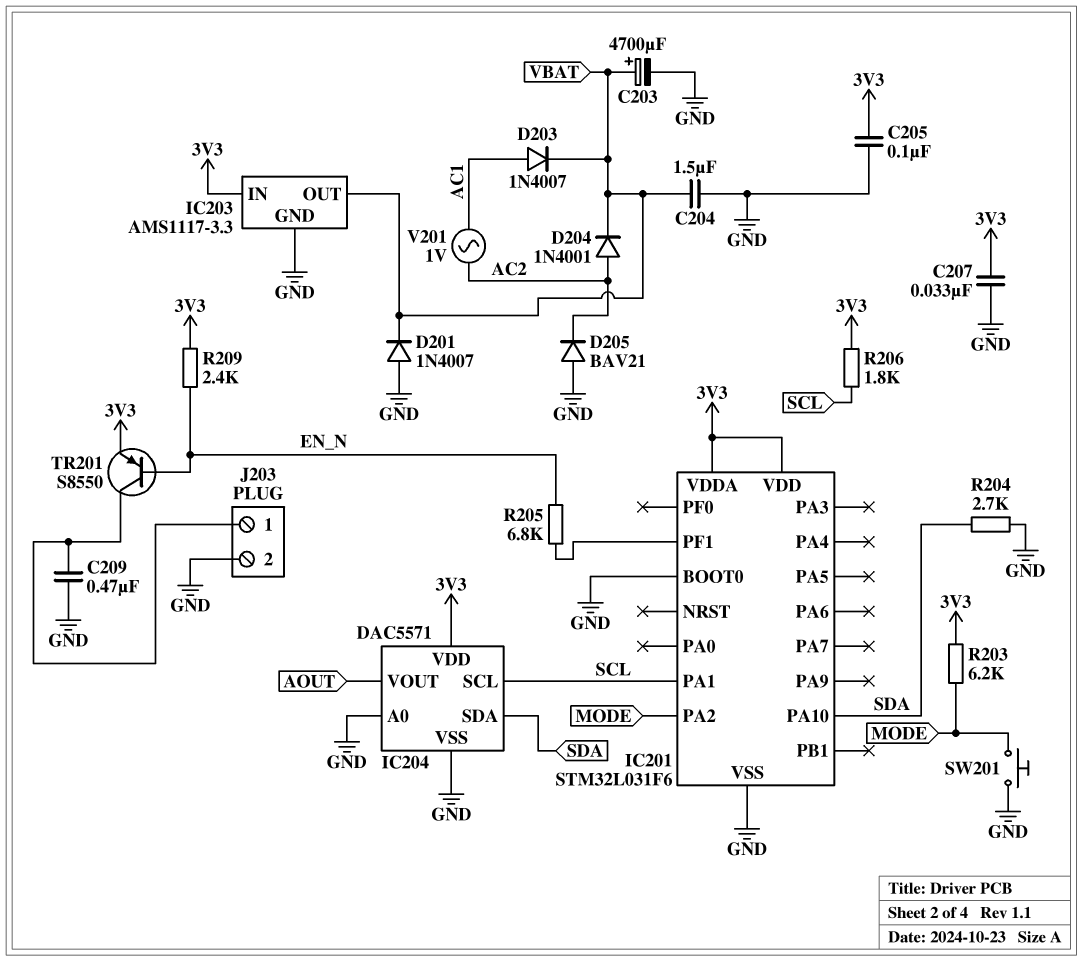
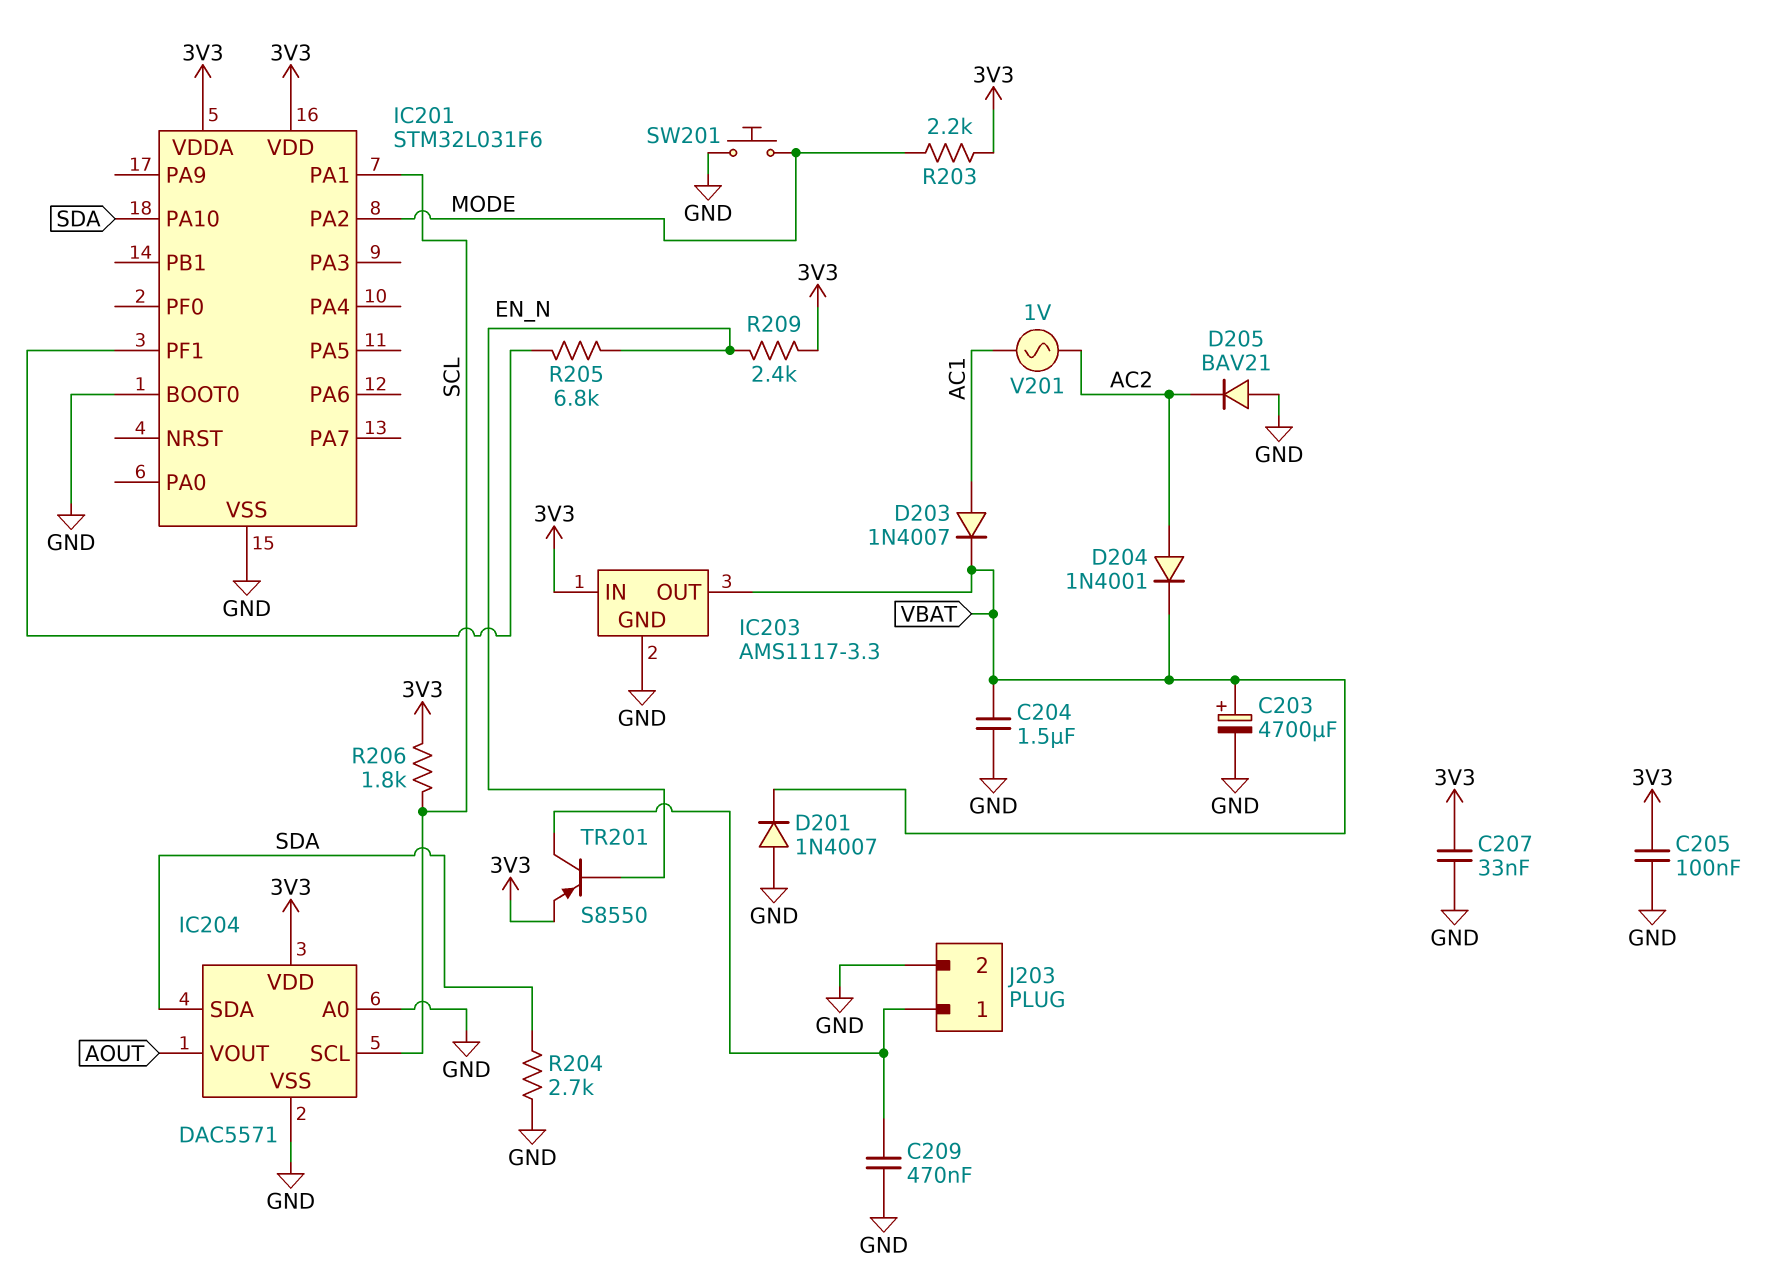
R203: 6.2k (3V3, MODE) -> 2.2k (3V3, MODE)

